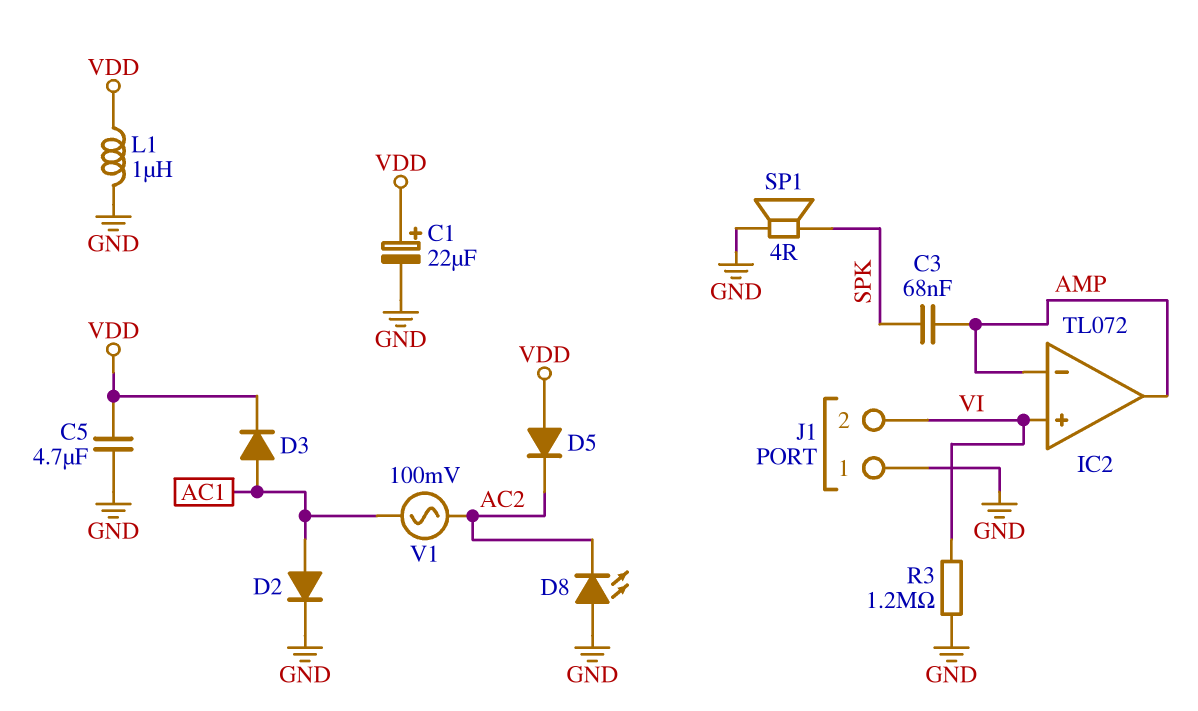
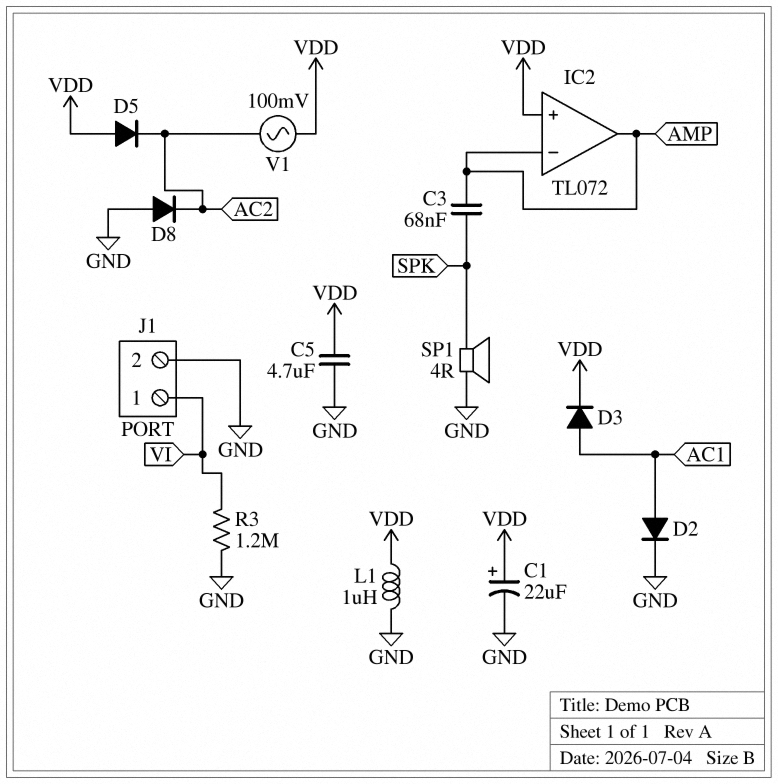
D8: LED (A GND, K AC2) -> diode (A GND, K AC2)
IC2 pin in+: VI -> VDD
J1 pin 1: GND -> VI
J1 pin 2: VI -> GND
V1: AC 100mV (AC1, AC2) -> AC 100mV (AC2, VDD)

